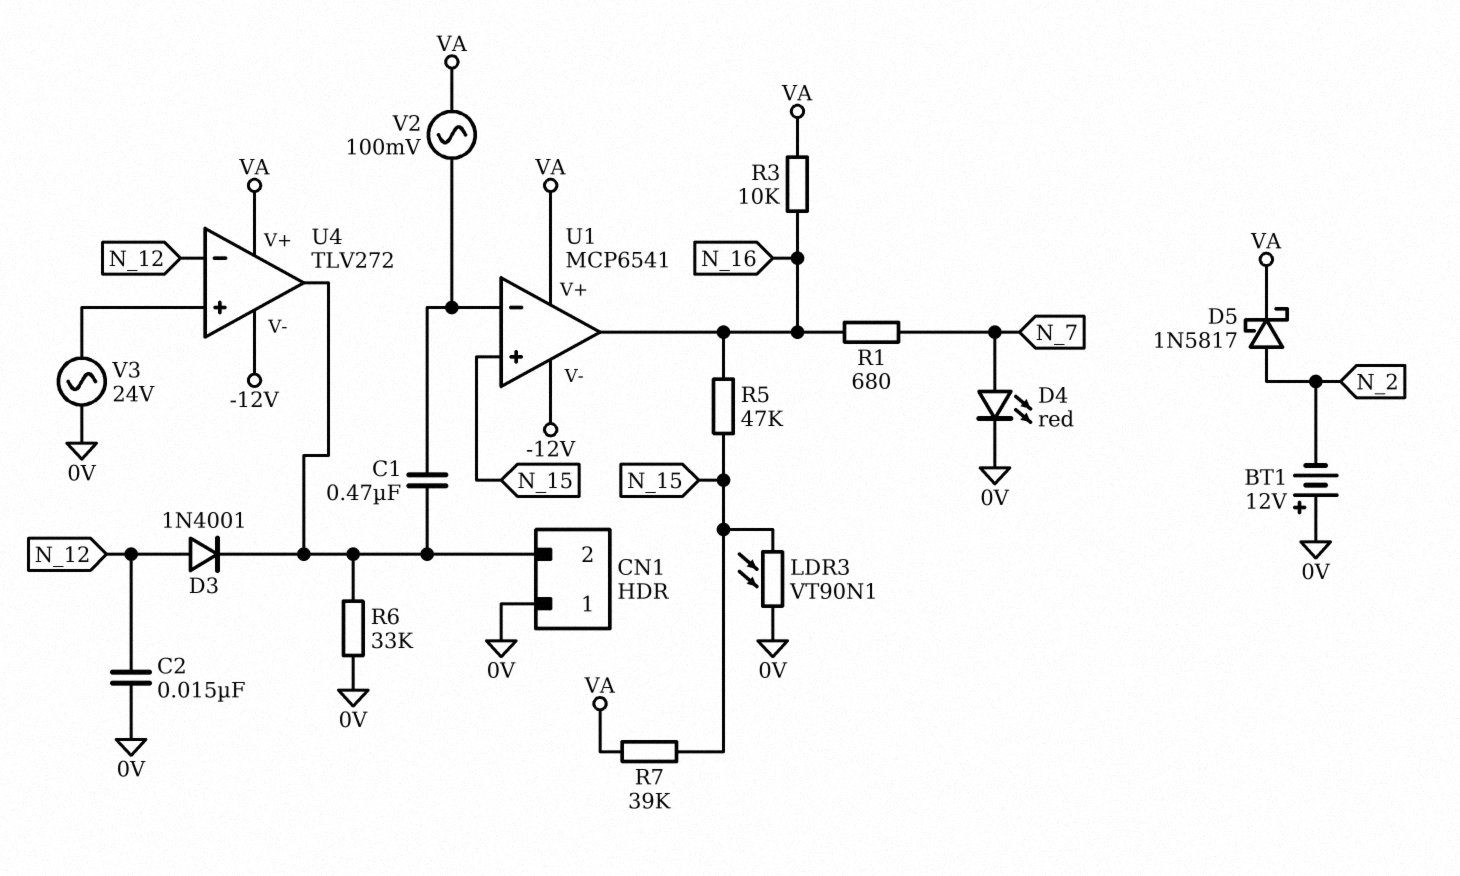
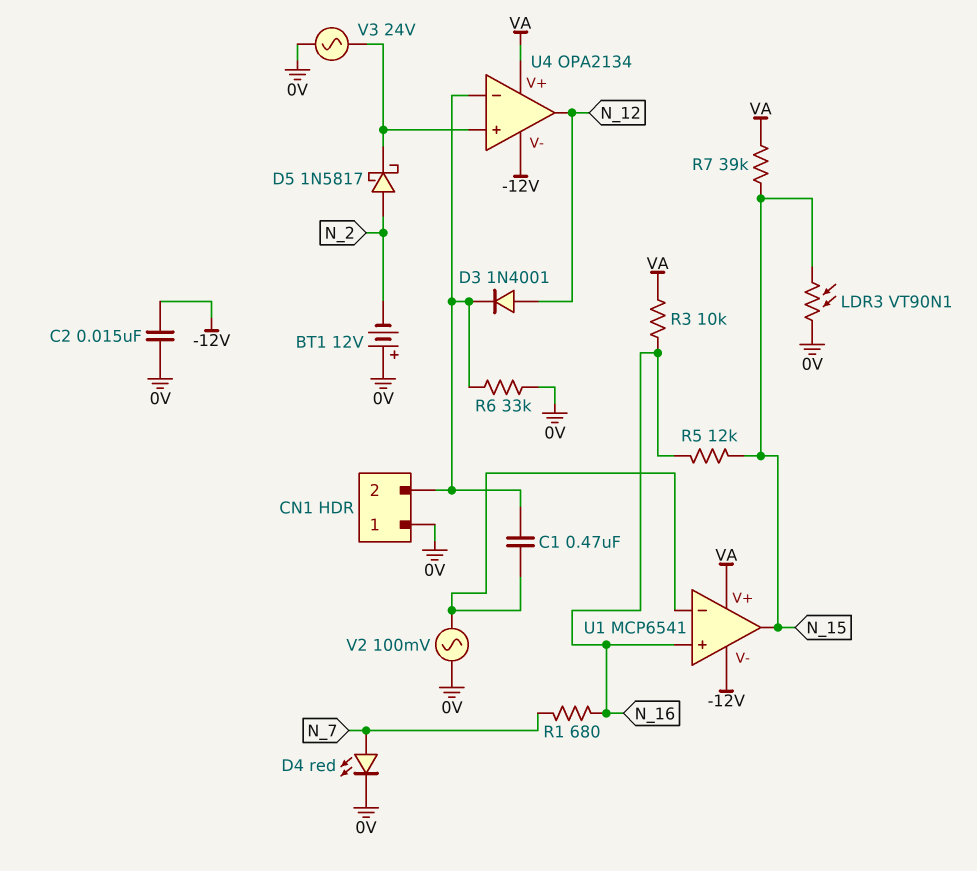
C2: 15nF (0V, N_12) -> 15nF (-12V, 0V)
D5: schottky 1N5817 (A N_2, K VA) -> schottky 1N5817 (A N_2, K U4/in+)
R5: 47k (N_15, N_16) -> 12k (N_15, N_16)
U1 pin in+: N_15 -> N_16
U1 pin out: N_16 -> N_15
U4: TLV272 -> OPA2134
U4 pin in-: N_12 -> CN1/2
U4 pin out: CN1/2 -> N_12
V2: AC 100mV (U1/in-, VA) -> AC 100mV (0V, U1/in-)

